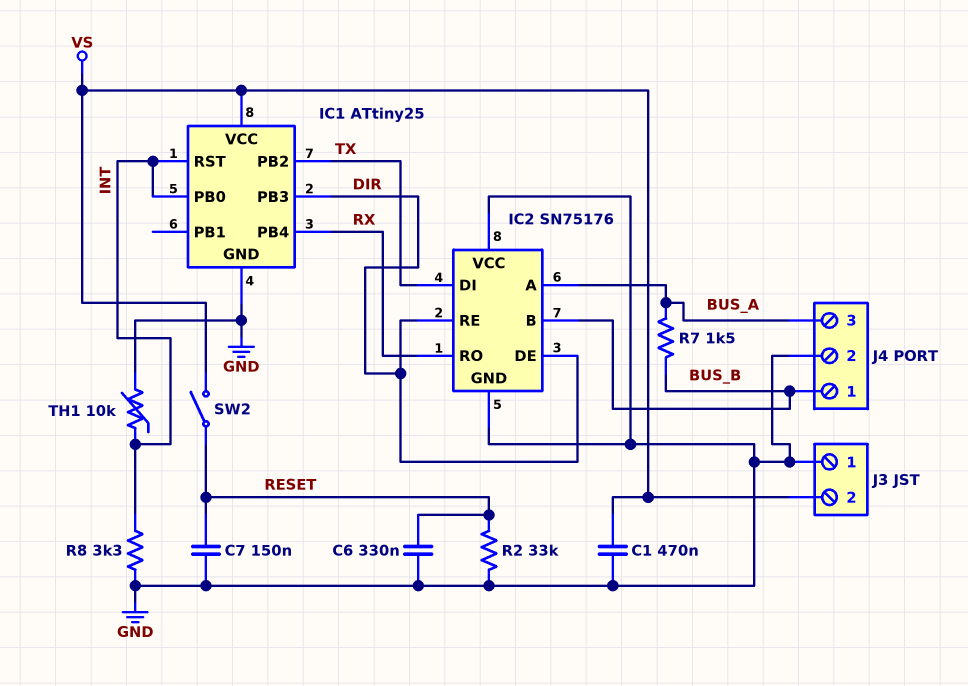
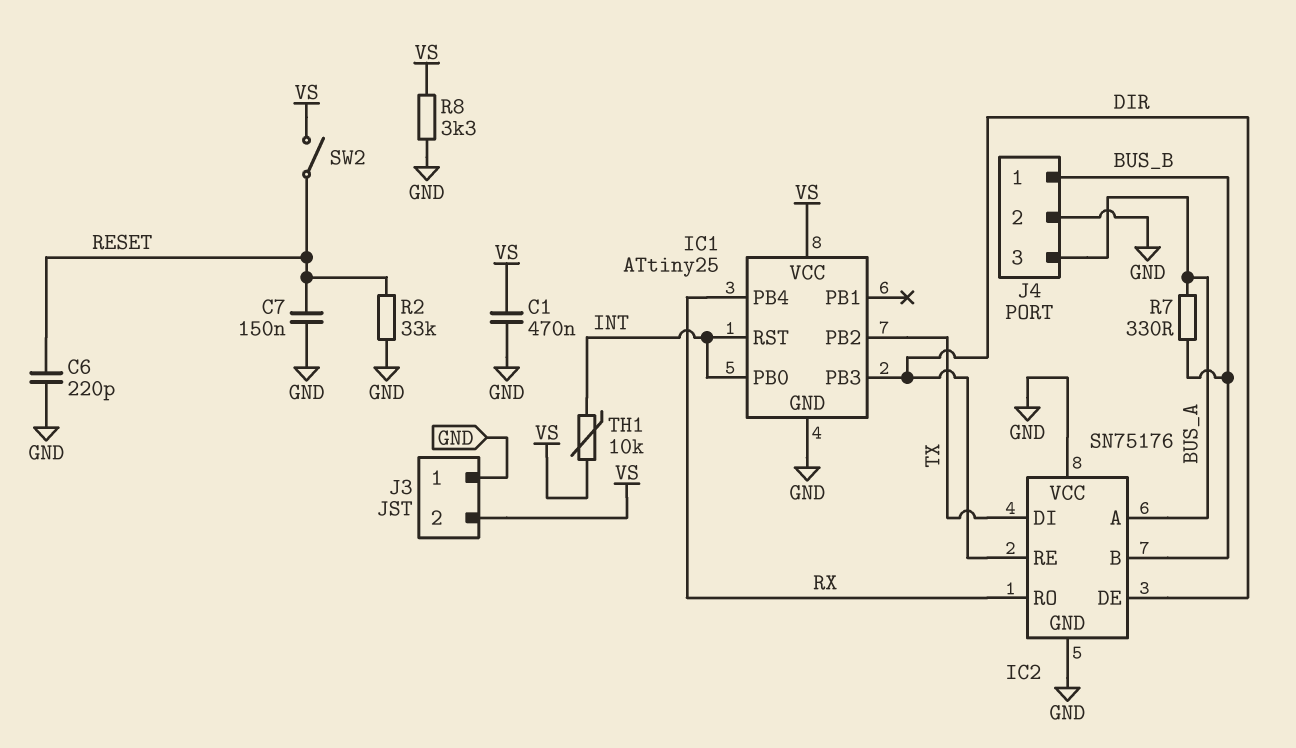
C6: 330nF (GND, RESET) -> 220pF (GND, RESET)
R7: 1.5k (BUS_A, BUS_B) -> 330 (BUS_A, BUS_B)
R8: 3.3k (GND, INT) -> 3.3k (GND, VS)
TH1: 10k (GND, INT) -> 10k (INT, VS)

